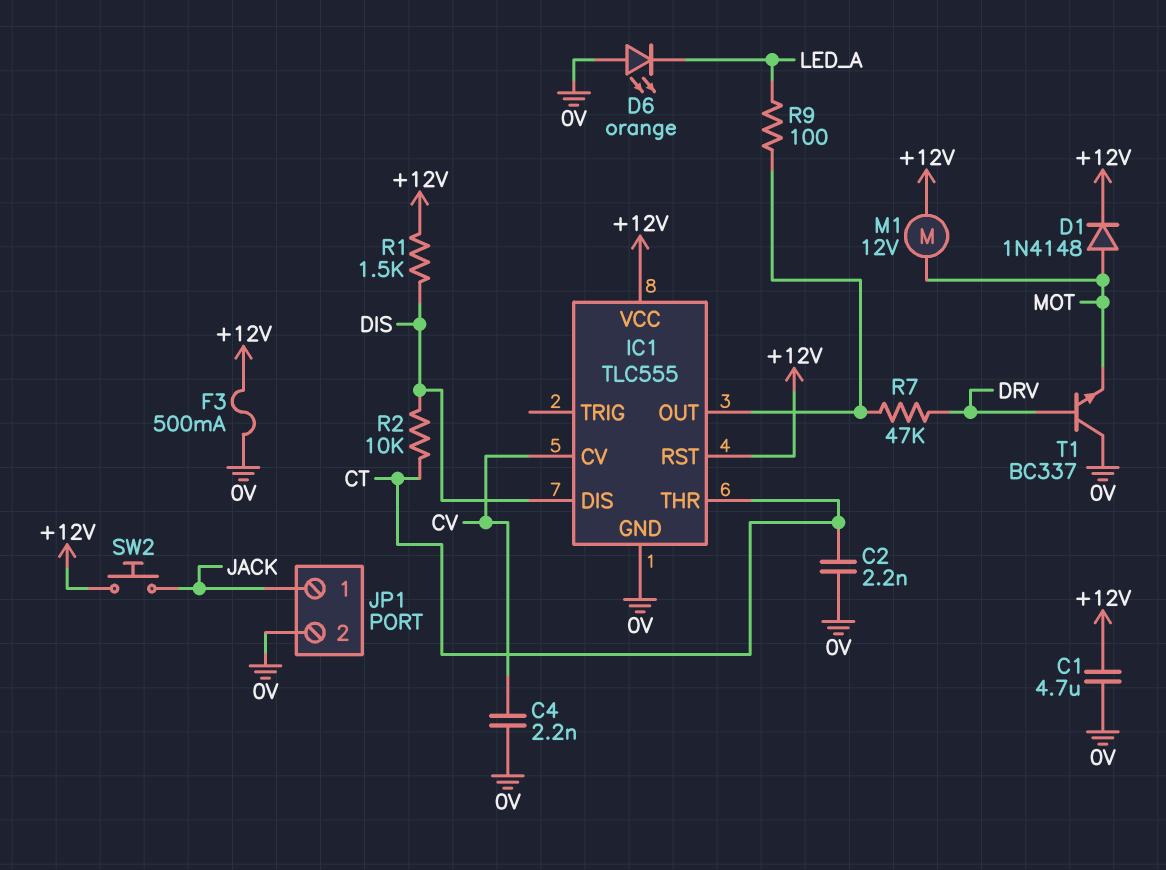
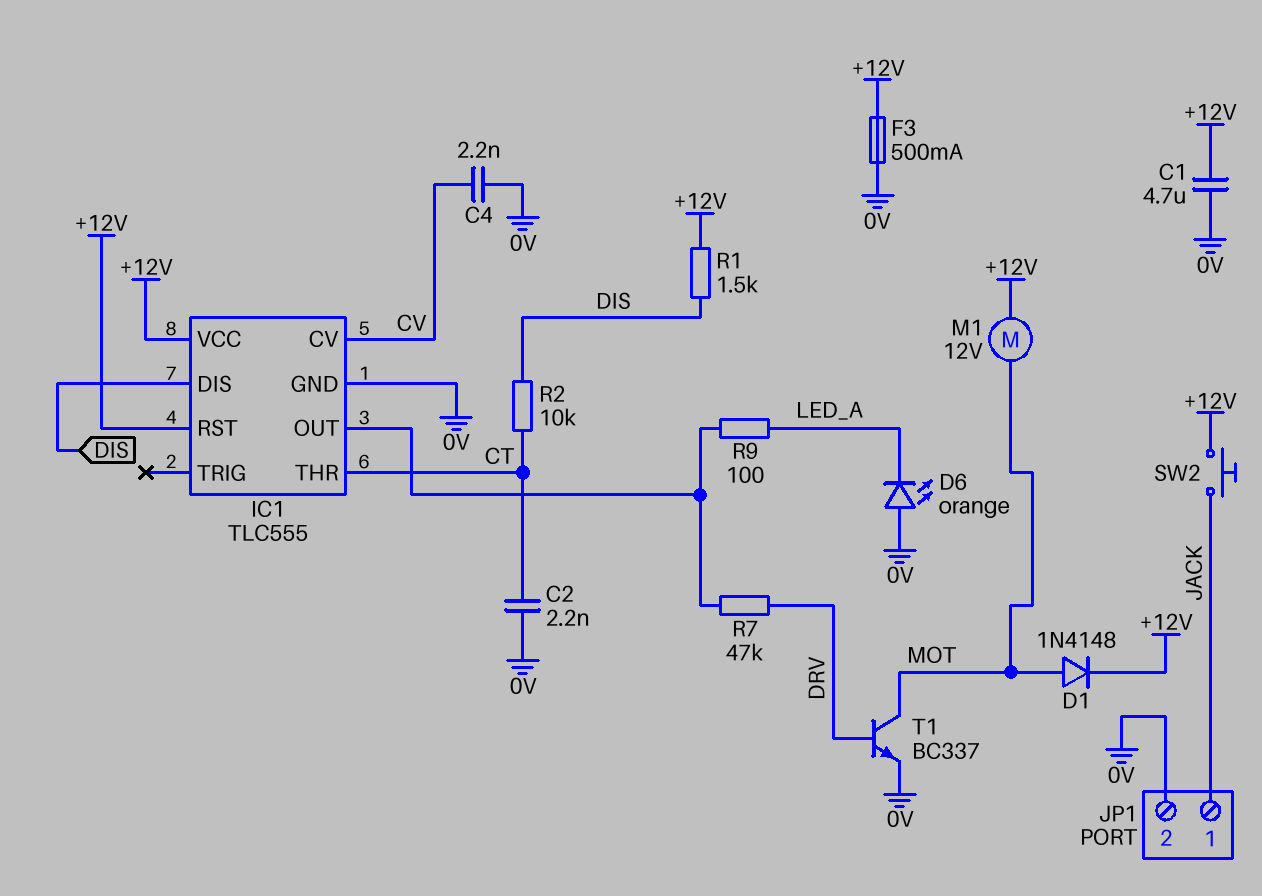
T1: NPN BC337 (B DRV, C 0V, E MOT) -> NPN BC337 (B DRV, C MOT, E 0V)

